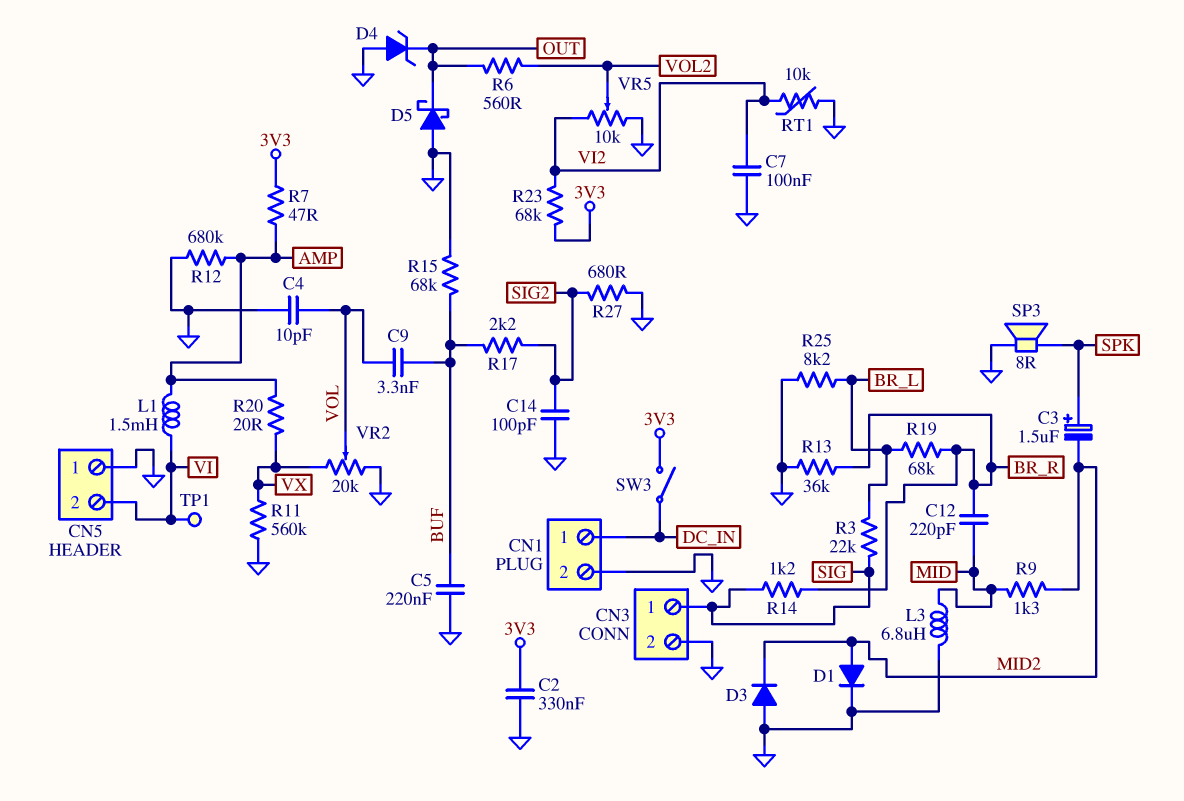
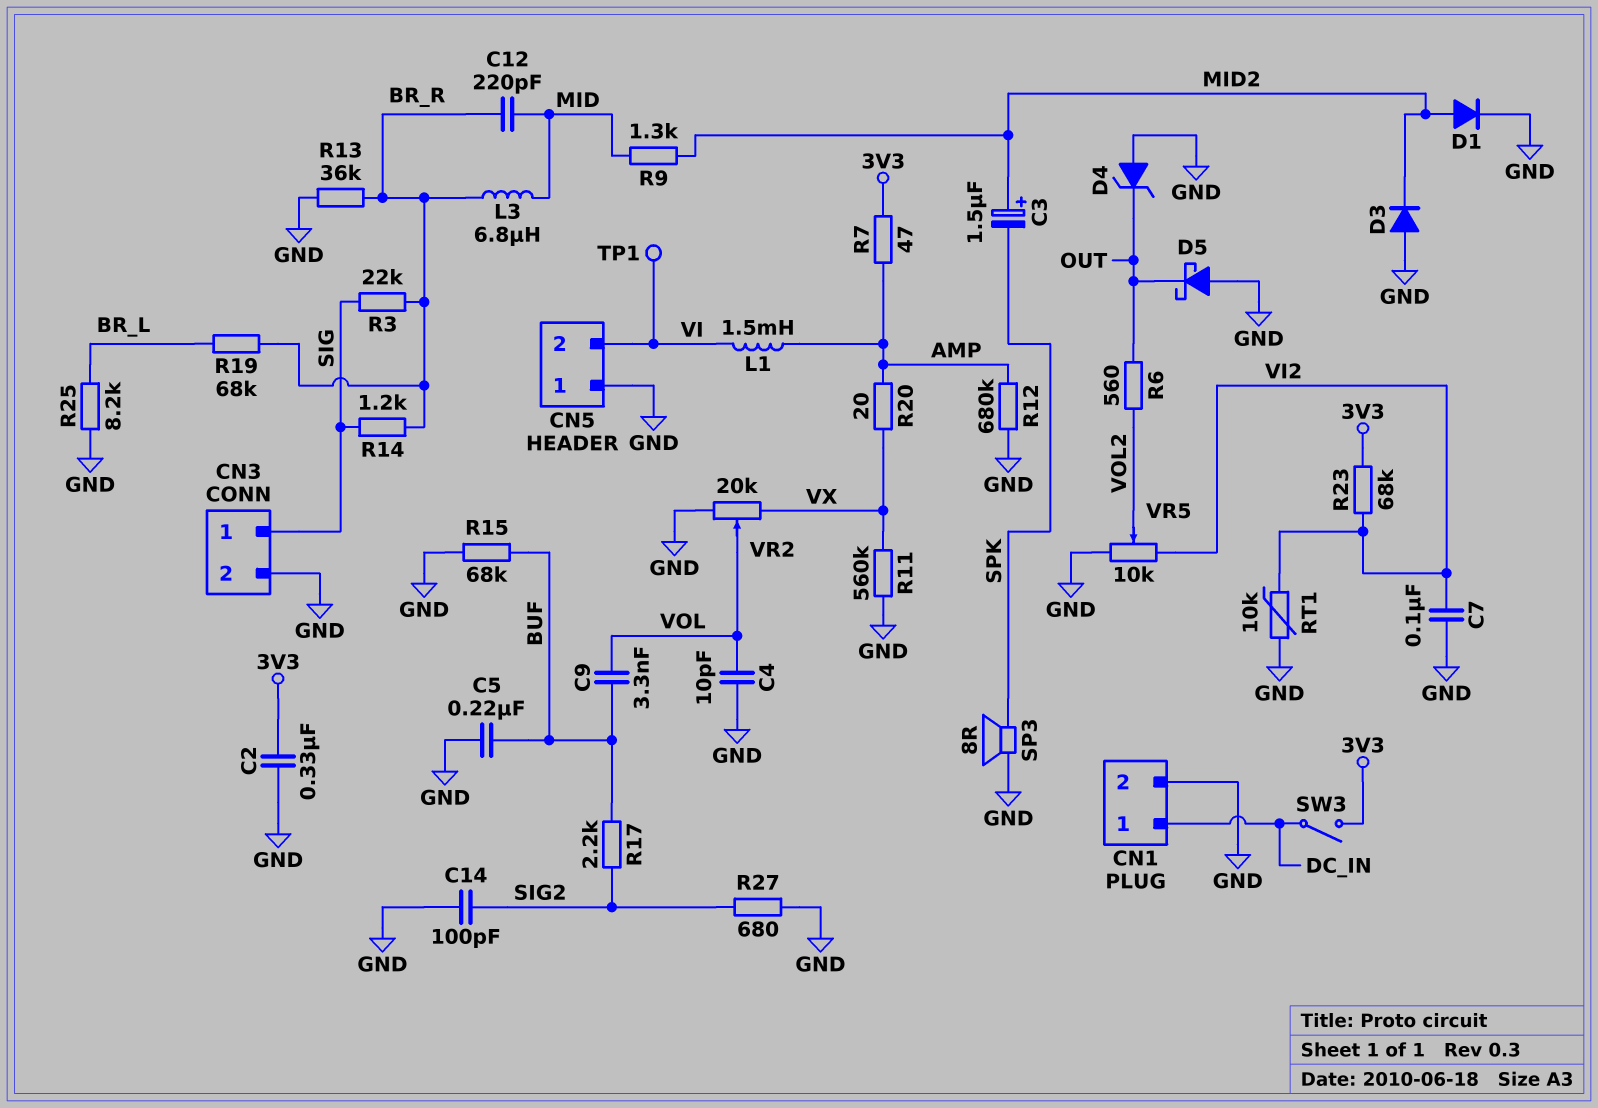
C3: 1.5uF (plus SPK, minus MID2) -> 1.5uF (plus MID2, minus SPK)
L3: 6.8uH (GND, MID) -> 6.8uH (BR_R, MID)
R3: 22k (BR_L, SIG) -> 22k (BR_R, SIG)

